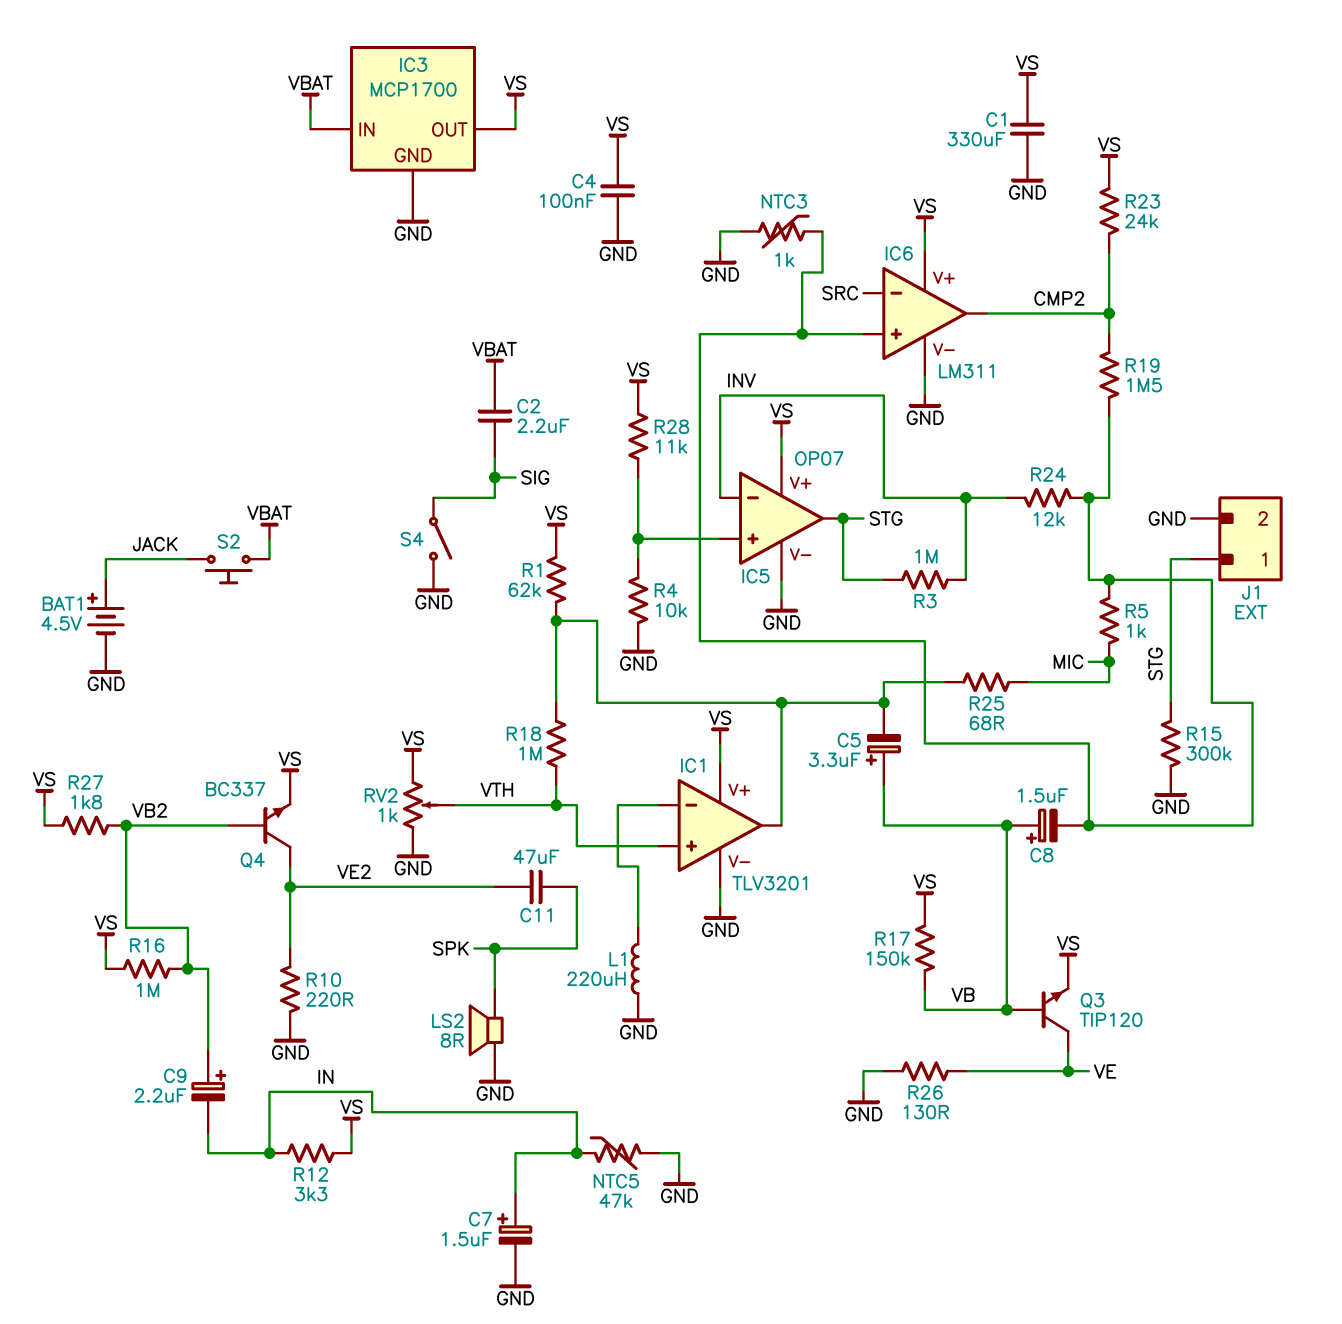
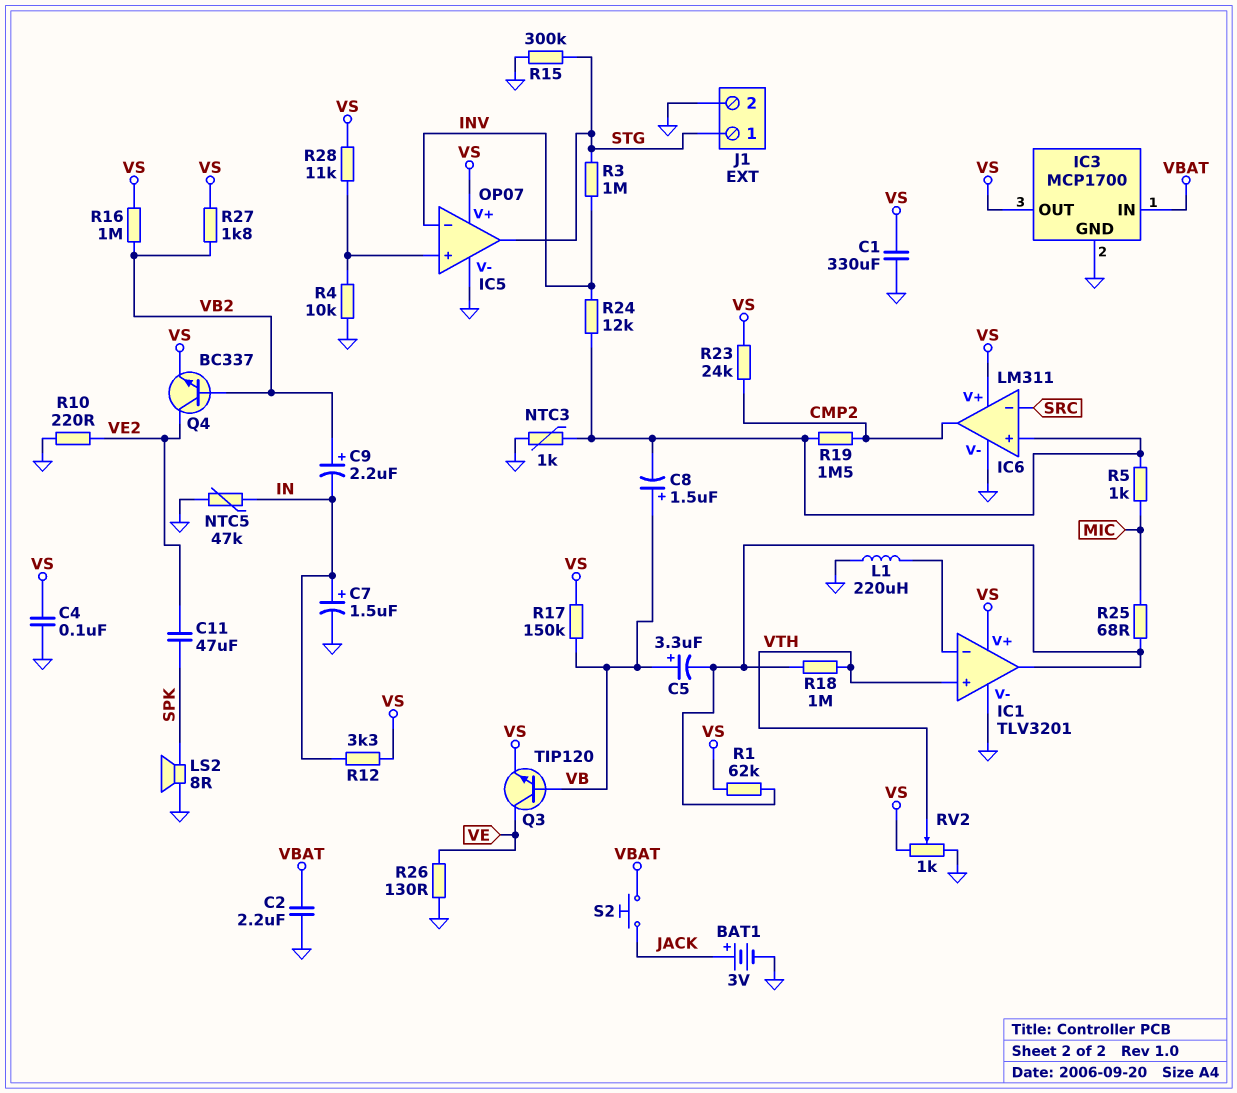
BAT1: 4.5V (plus JACK, minus GND) -> 3V (plus JACK, minus GND)
C2: 2.2uF (SIG, VBAT) -> 2.2uF (GND, VBAT)
S4: switch (GND, SIG) -> none

